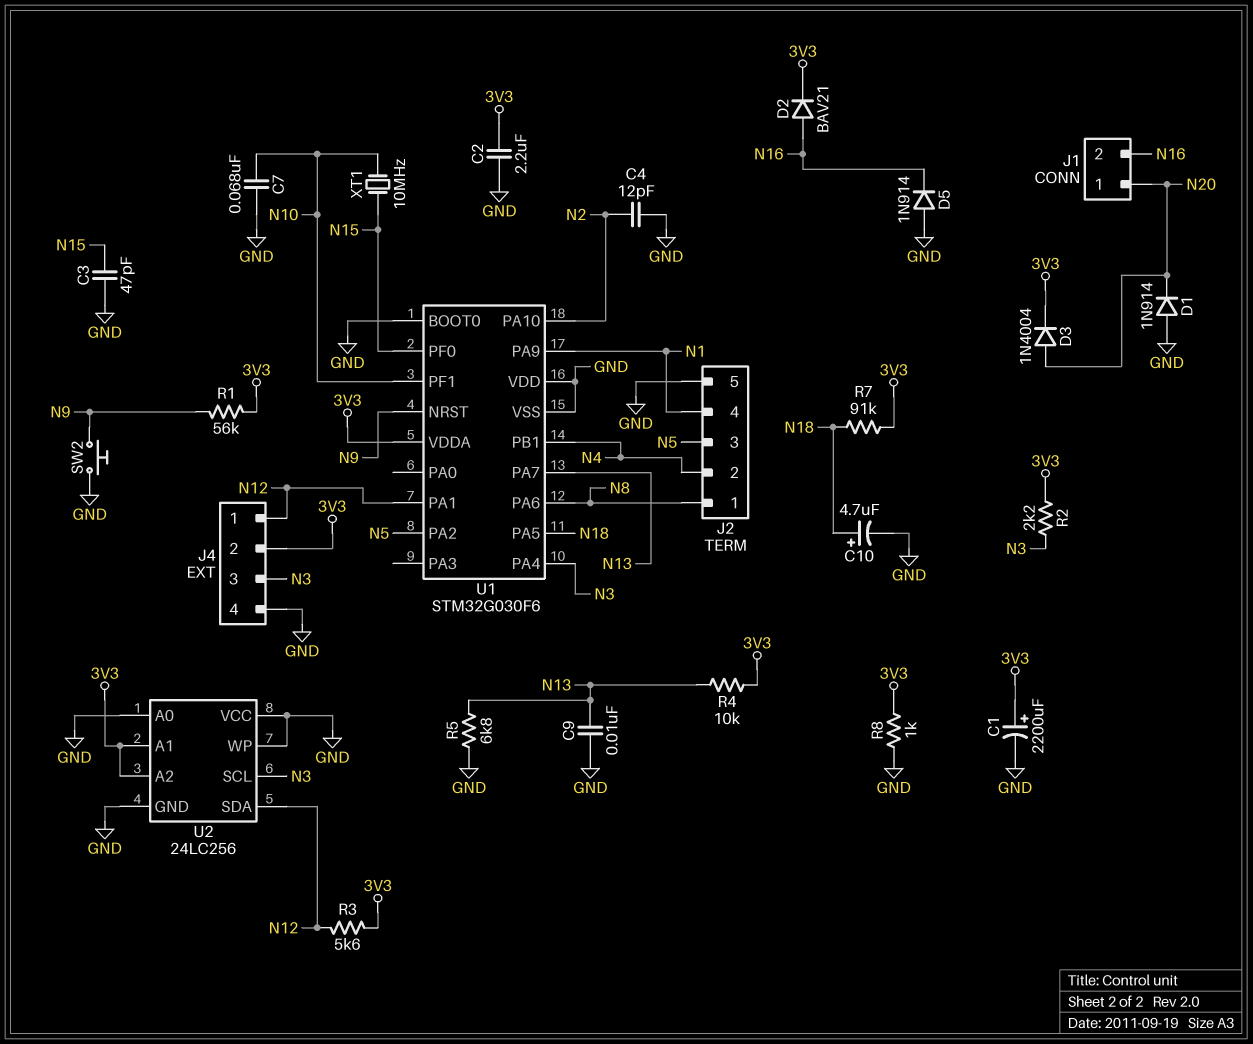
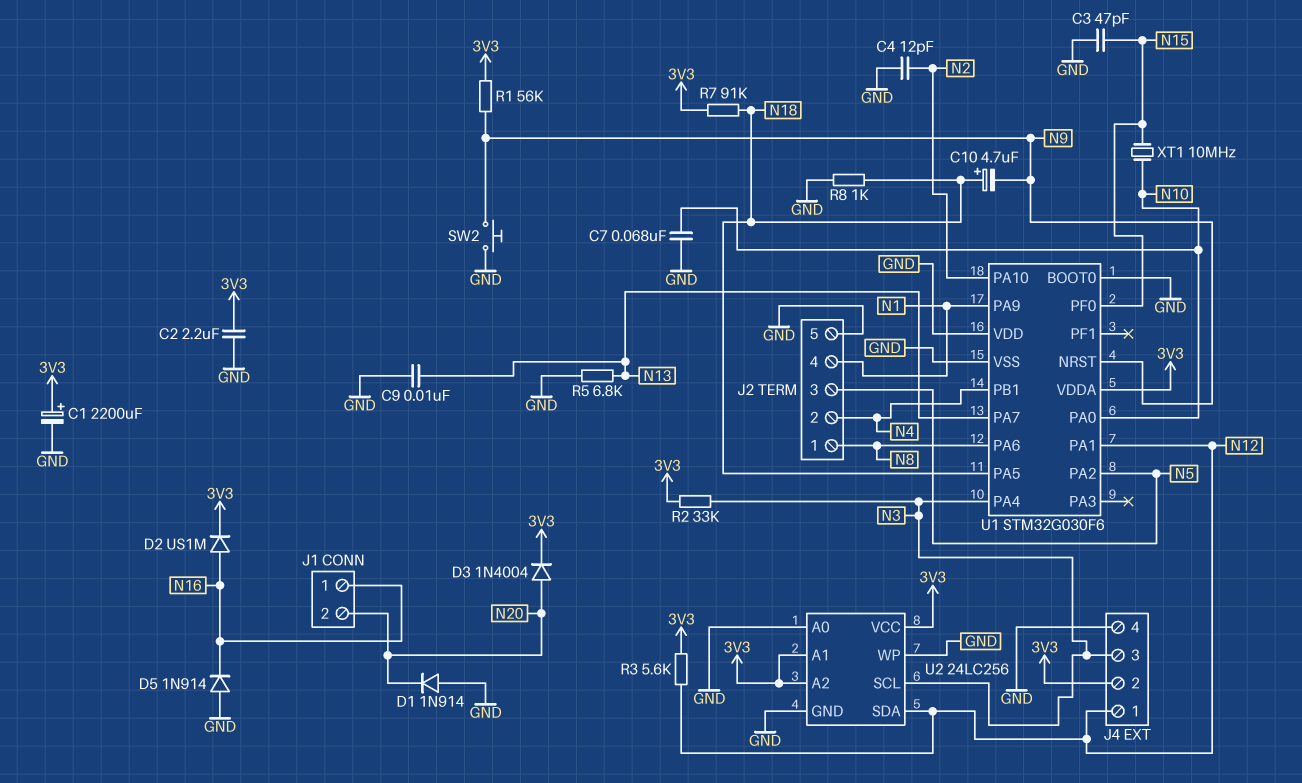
C10: 4.7uF (plus N18, minus GND) -> 4.7uF (plus N18, minus N9)
D2: diode BAV21 (A N16, K 3V3) -> diode US1M (A N16, K 3V3)
J1 pin 1: N20 -> N16
J1 pin 2: N16 -> N20
R2: 2.2k (3V3, N3) -> 33k (3V3, N3)
R4: 10k (3V3, N13) -> none
R8: 1k (3V3, GND) -> 1k (GND, N18)
U1 pin PA0: none -> N10
U1 pin PF1: N10 -> none
U2 pin VCC: GND -> 3V3

